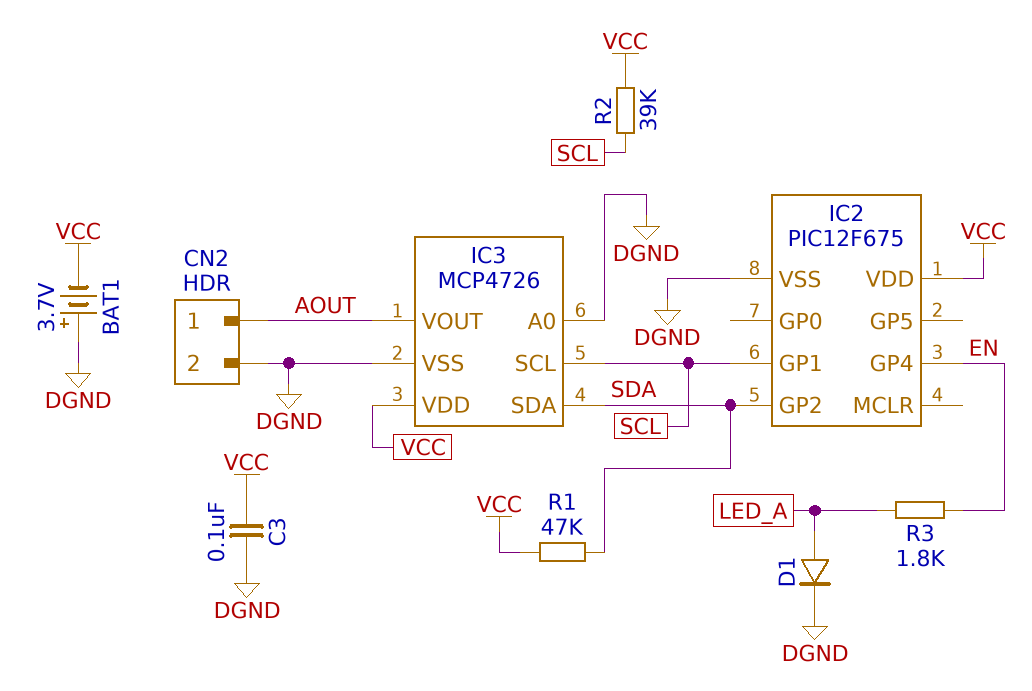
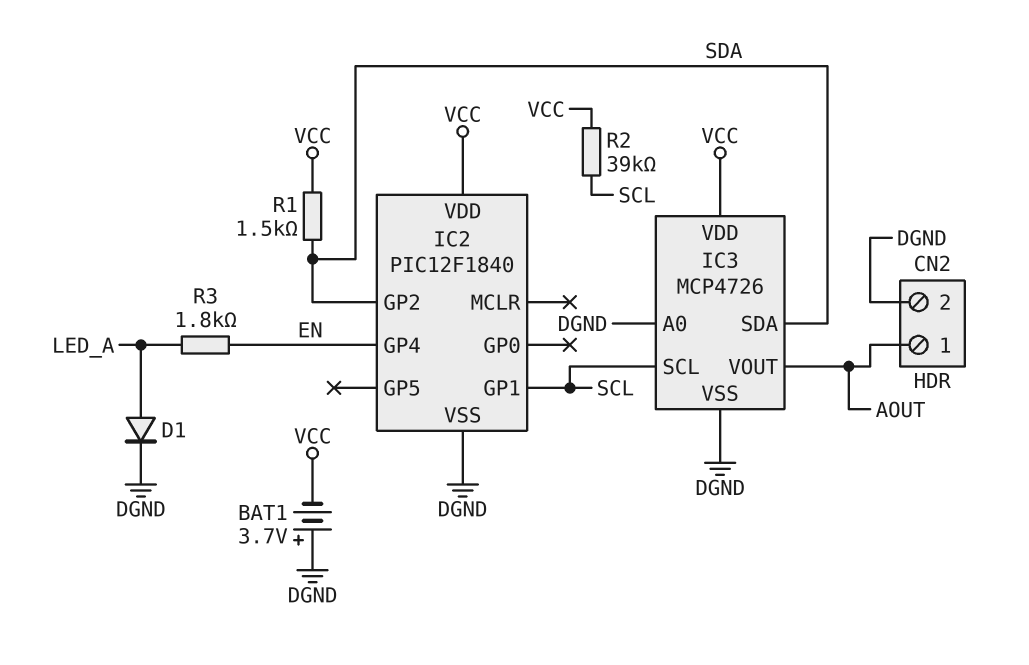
C3: 100nF (DGND, VCC) -> none
IC2: PIC12F675 -> PIC12F1840
R1: 47k (SDA, VCC) -> 1.5k (SDA, VCC)

